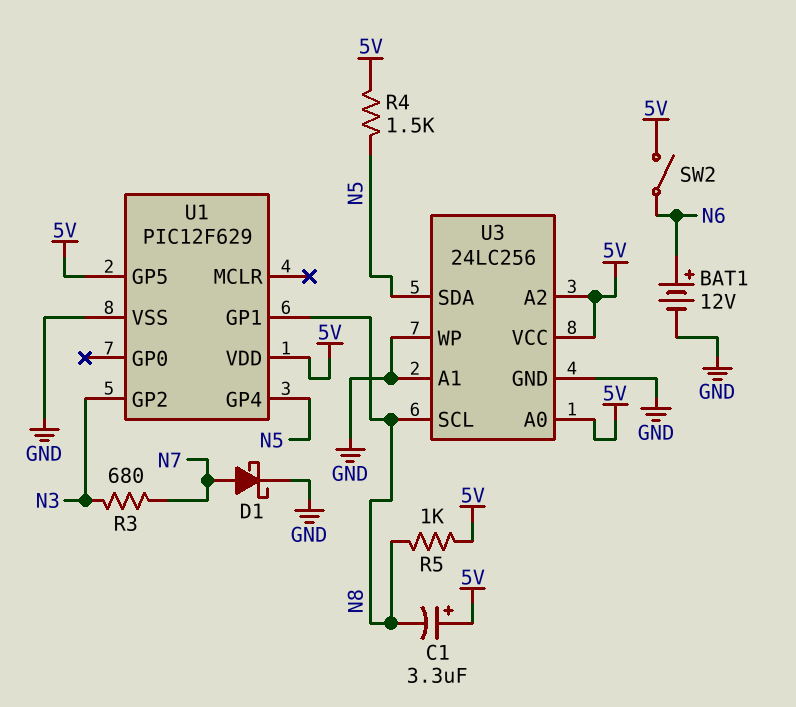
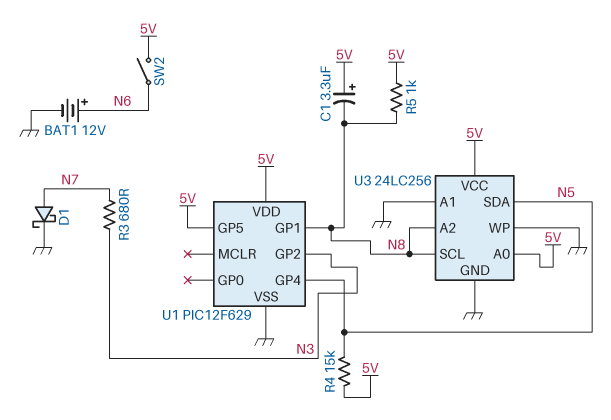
R4: 1.5k (5V, N5) -> 15k (5V, N5)
U3 pin A2: 5V -> N8

